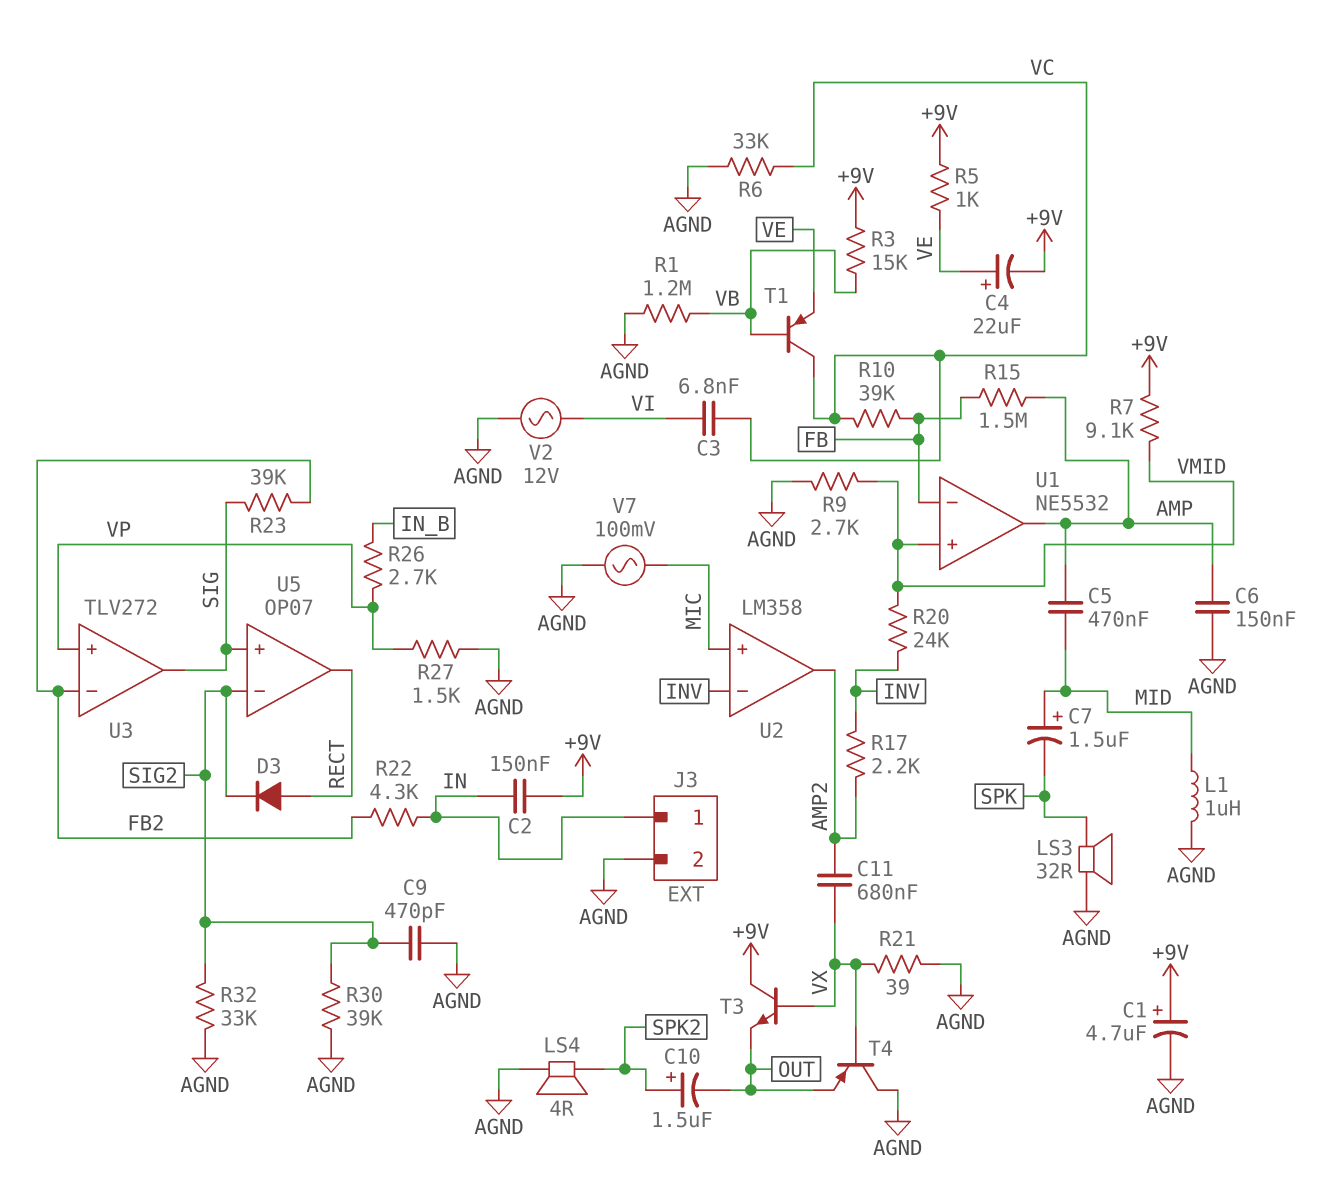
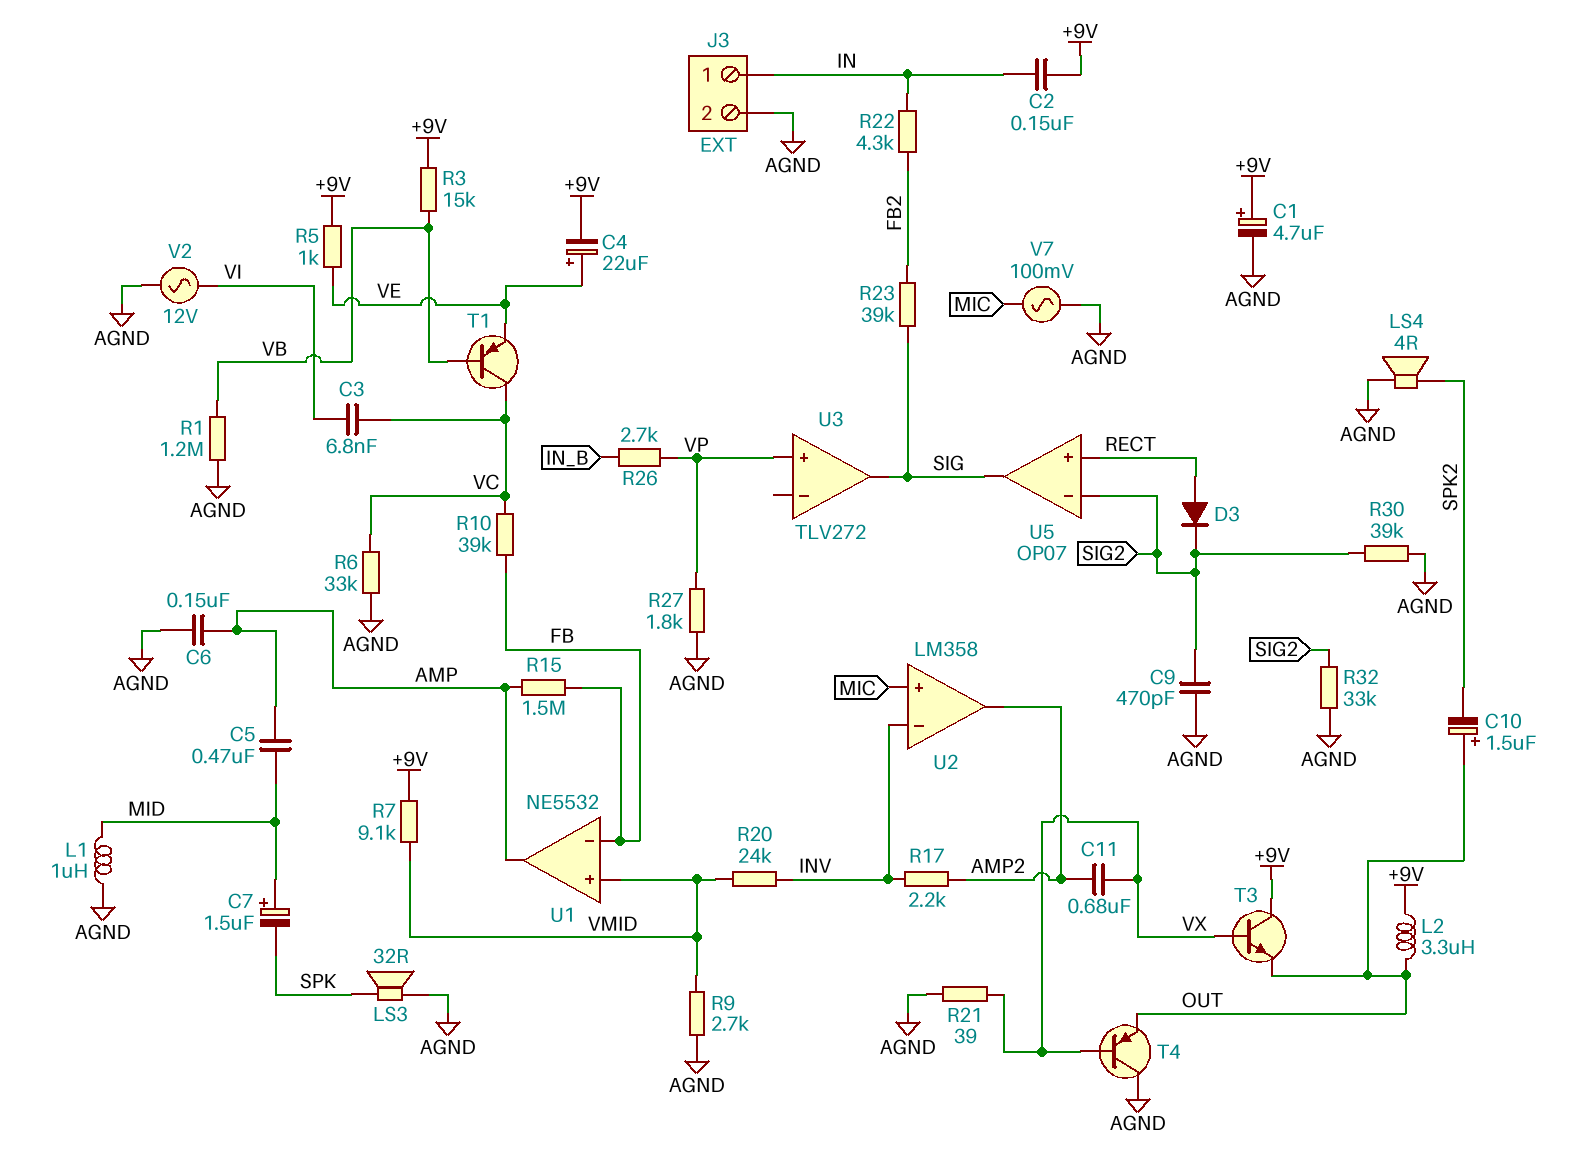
C10: 1.5uF (plus SPK2, minus OUT) -> 1.5uF (plus OUT, minus SPK2)
L2: none -> 3.3uH (+9V, OUT)
R27: 1.5k (AGND, VP) -> 1.8k (AGND, VP)
U3 pin in-: FB2 -> none
U5 pin in+: SIG -> RECT
U5 pin out: RECT -> SIG

